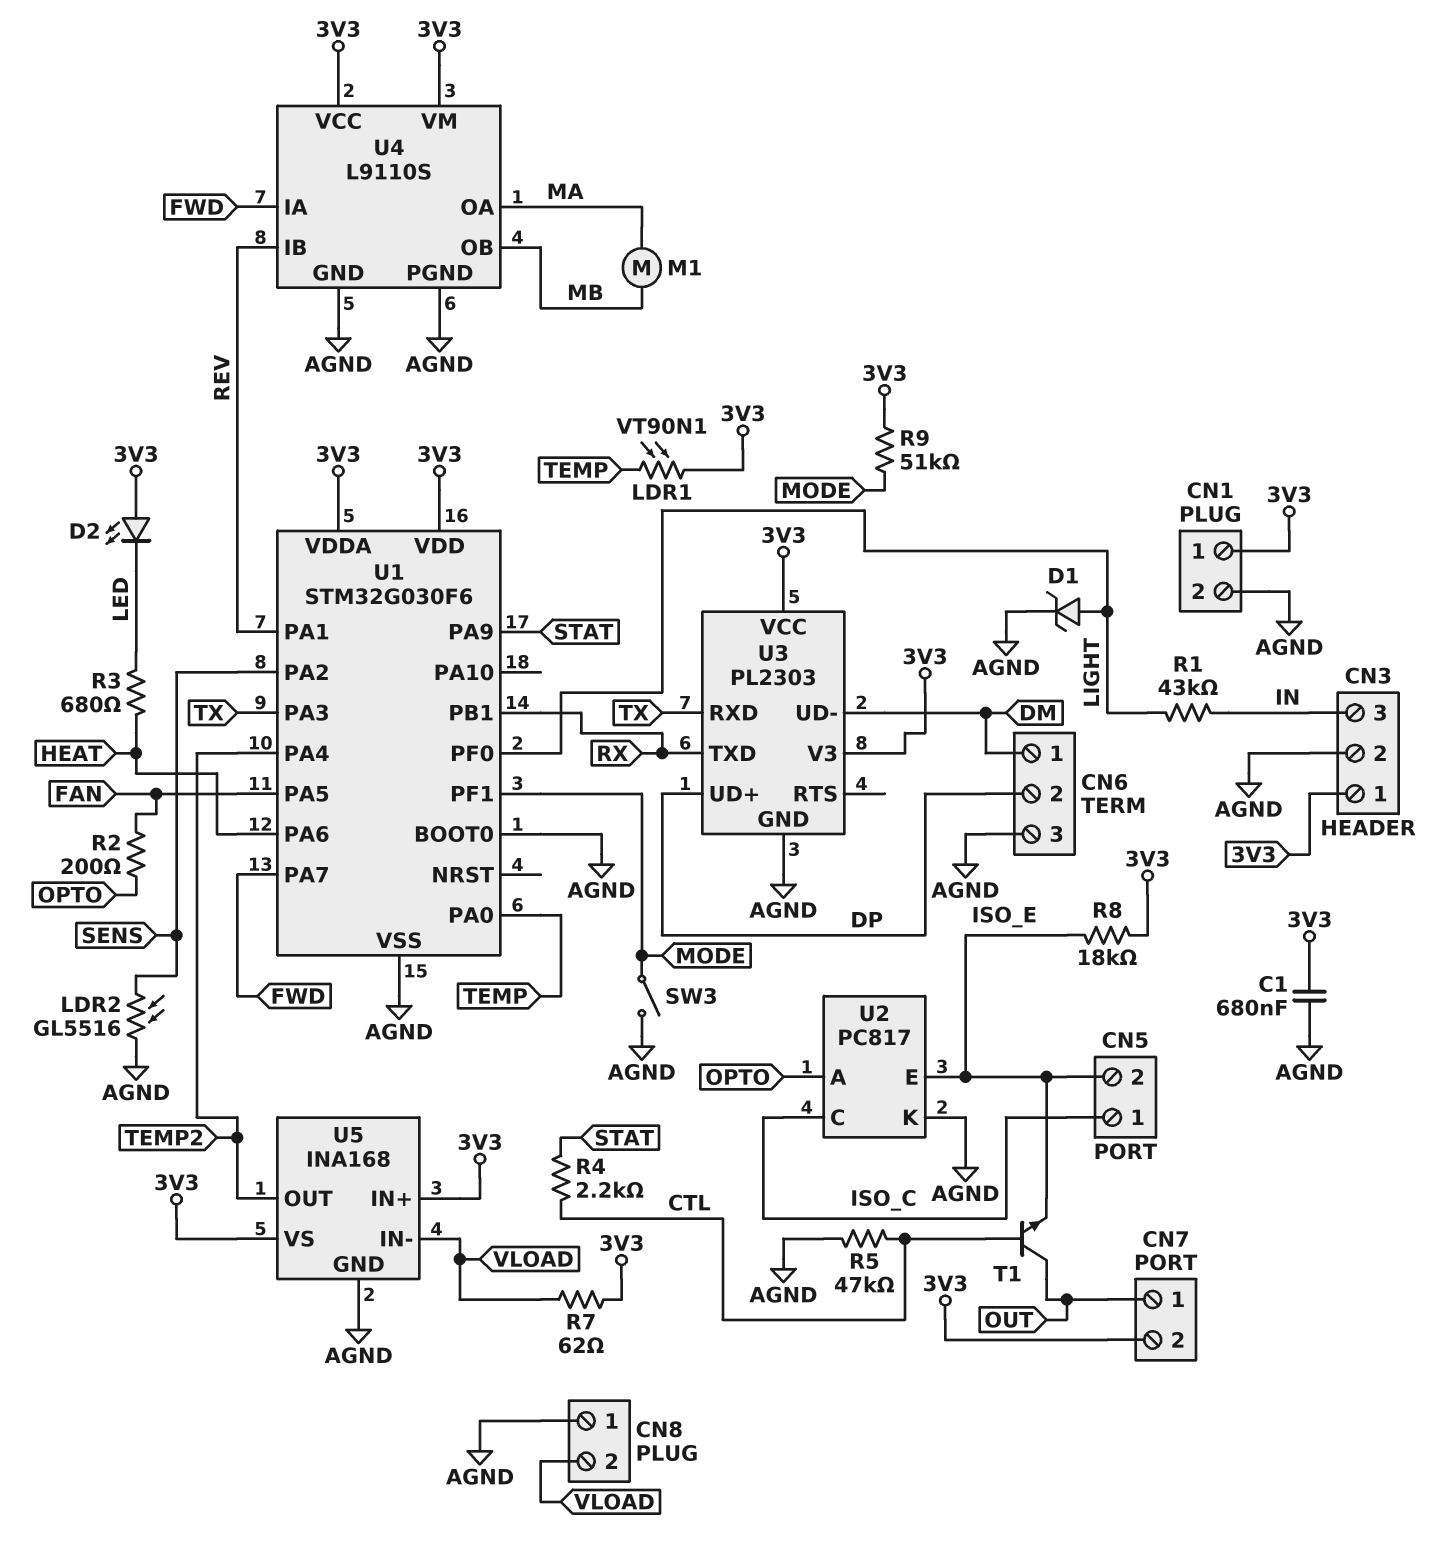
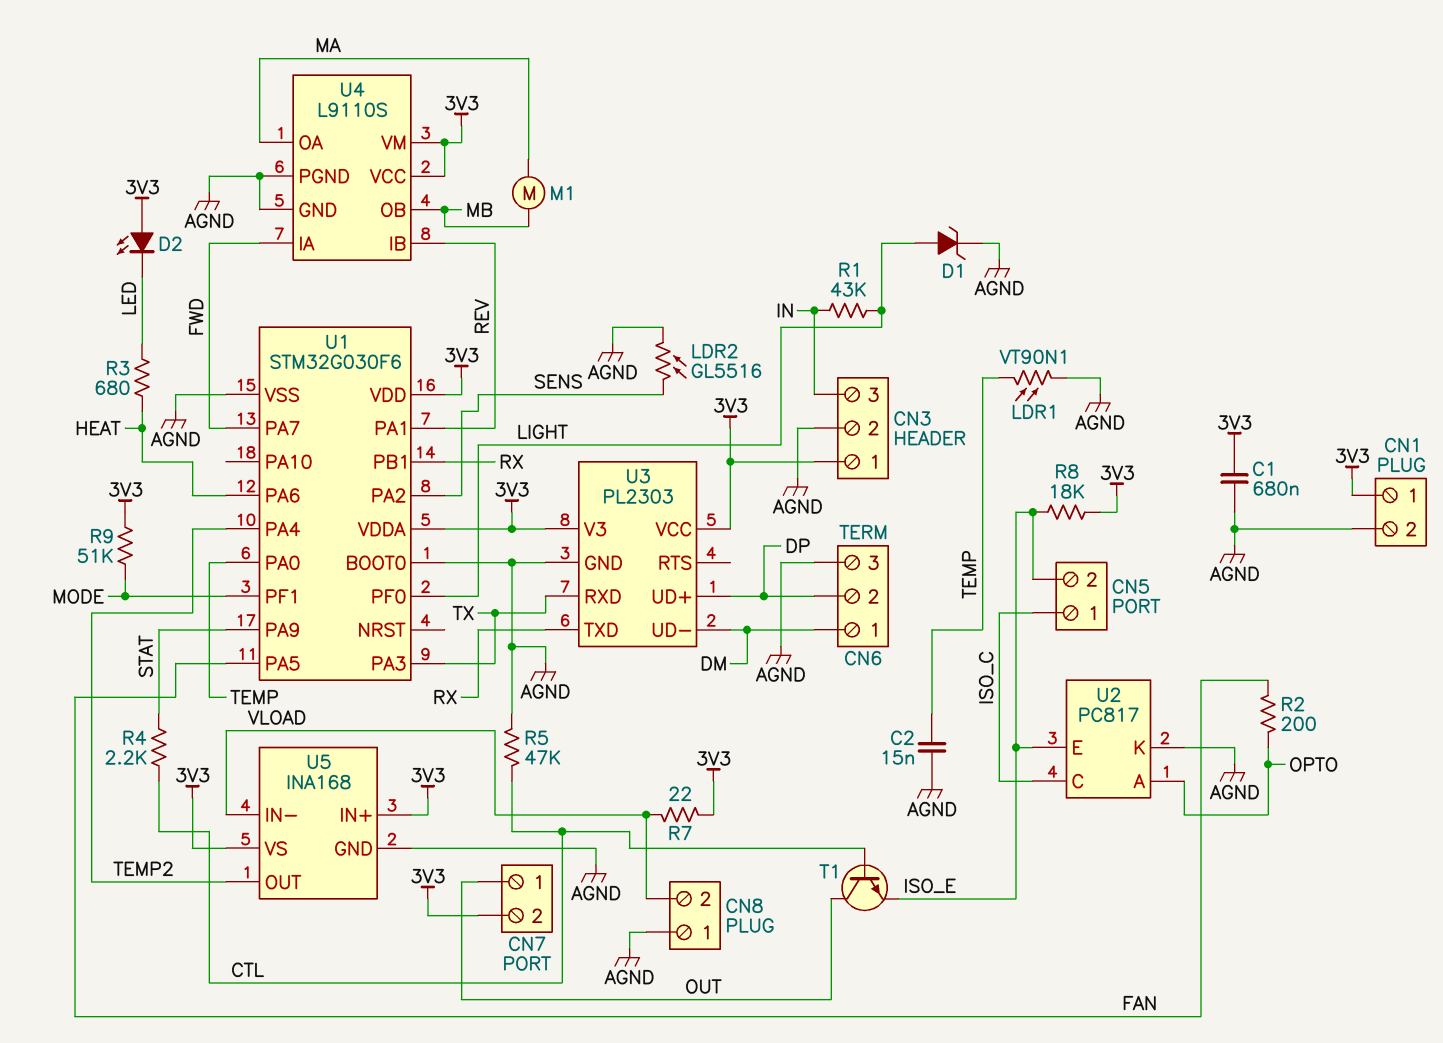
C2: none -> 15nF (AGND, TEMP)
LDR1: VT90N1 (3V3, TEMP) -> VT90N1 (AGND, TEMP)
R7: 62 (3V3, VLOAD) -> 22 (3V3, VLOAD)
SW3: switch (AGND, MODE) -> none

